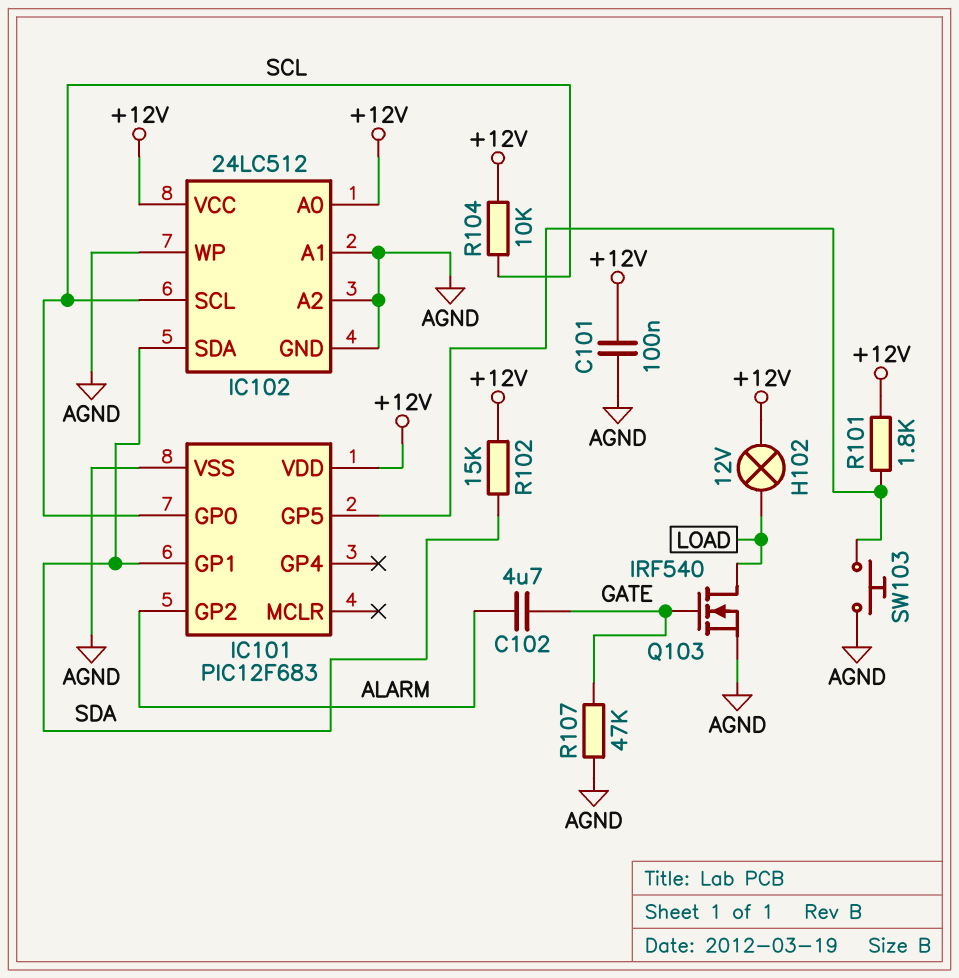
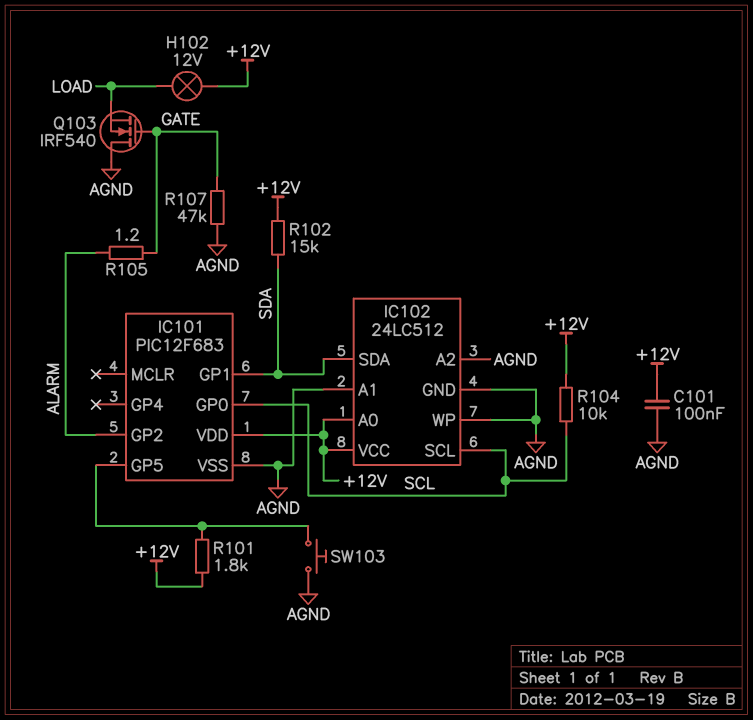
C102: 4.7uF (ALARM, GATE) -> none
Q103: NMOS IRF540 (G GATE, D LOAD, S AGND) -> NMOS IRF540 (G GATE, D AGND, S LOAD)
R105: none -> 1.2 (ALARM, GATE)

